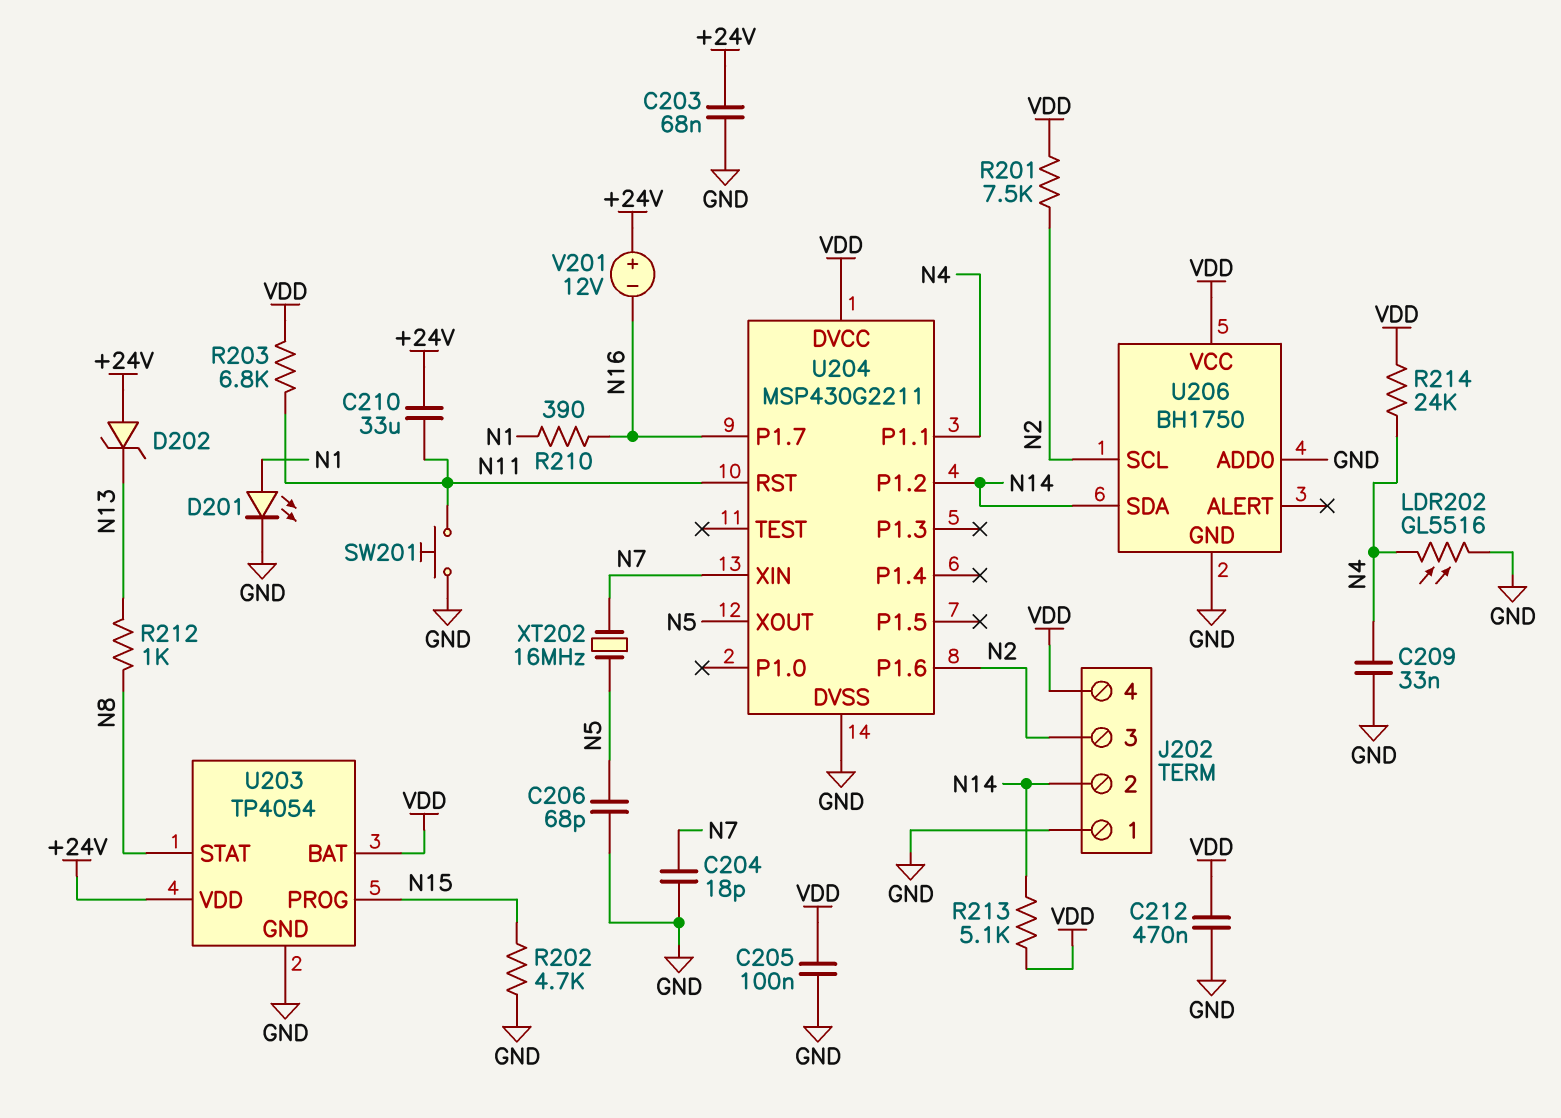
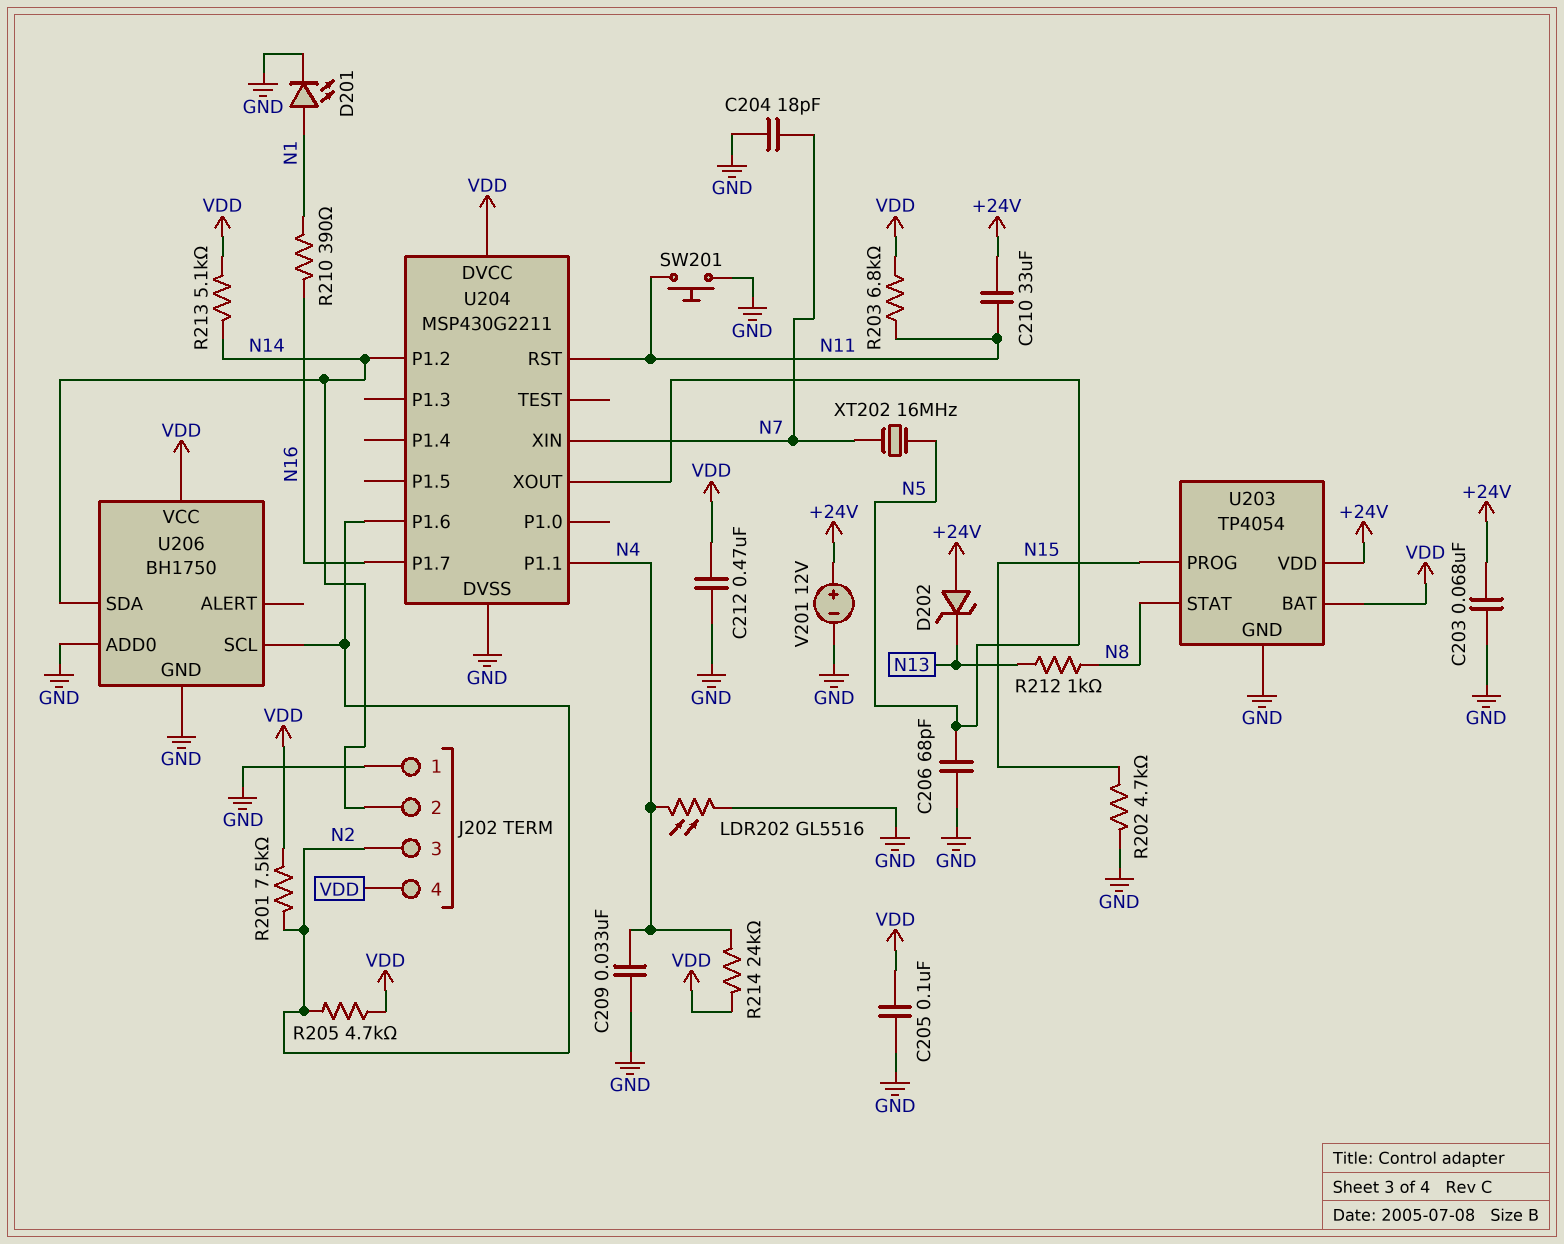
R205: none -> 4.7k (N2, VDD)
V201: 12V (plus +24V, minus N16) -> 12V (plus +24V, minus GND)

